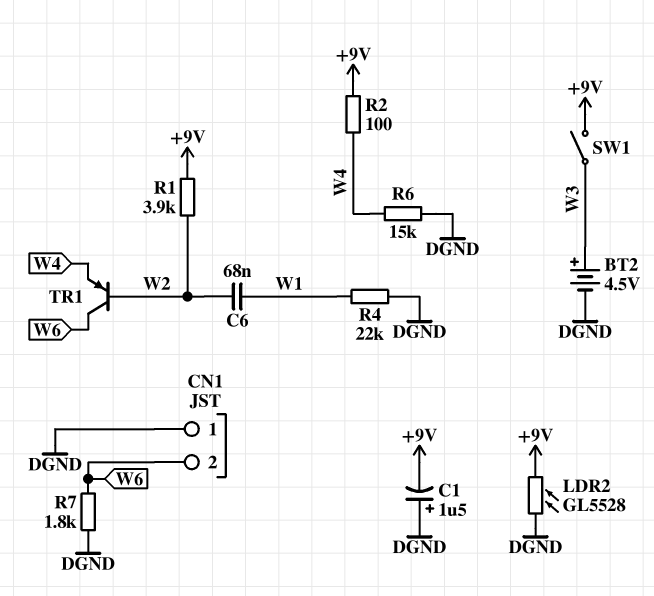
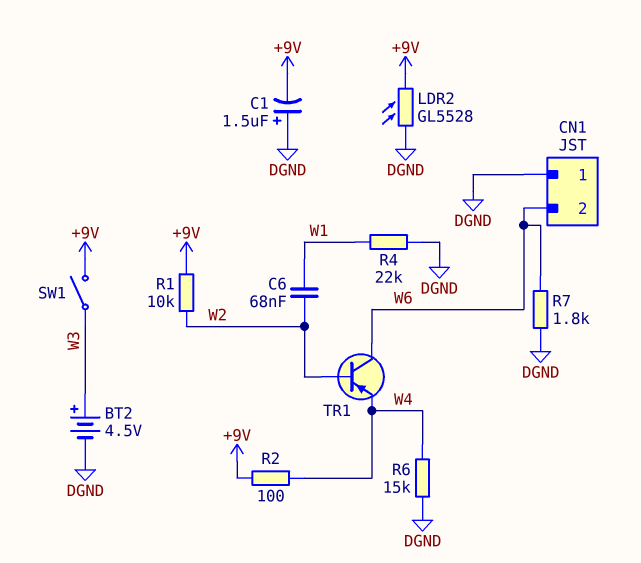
R1: 3.9k (+9V, W2) -> 10k (+9V, W2)

